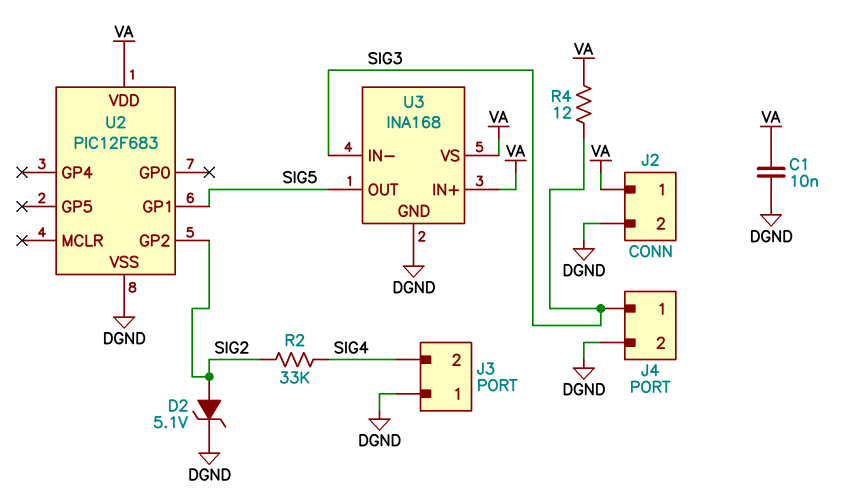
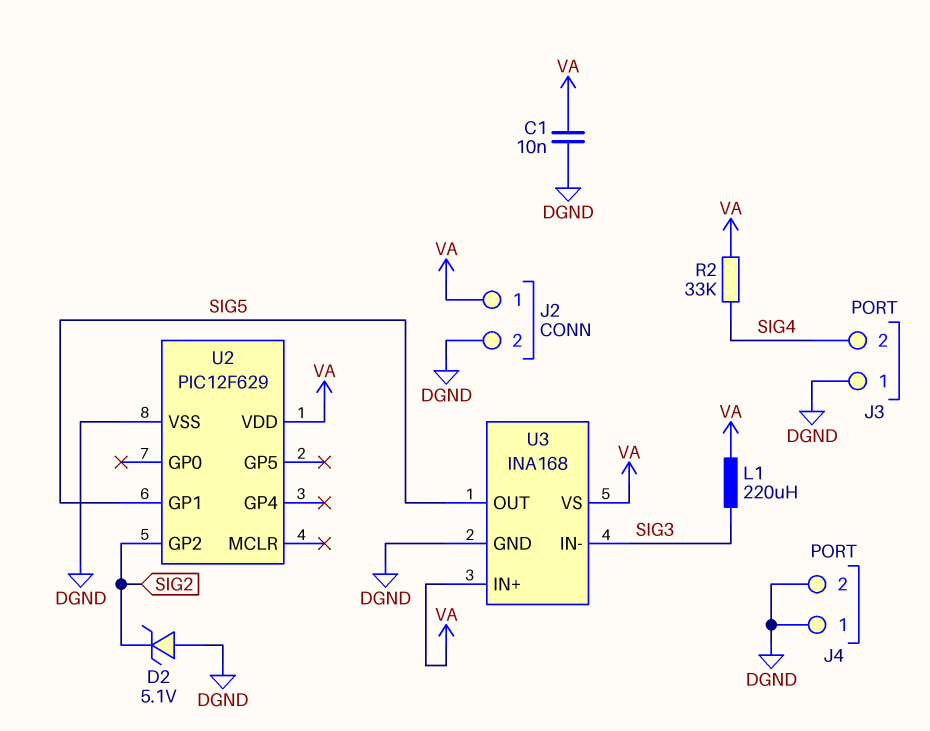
D2: zener 5.1V (A SIG2, K DGND) -> zener 5.1V (A DGND, K SIG2)
J4 pin 1: SIG3 -> DGND
L1: none -> 220uH (SIG3, VA)
R2: 33k (SIG2, SIG4) -> 33k (SIG4, VA)
R4: 12 (SIG3, VA) -> none
U2: PIC12F683 -> PIC12F629

